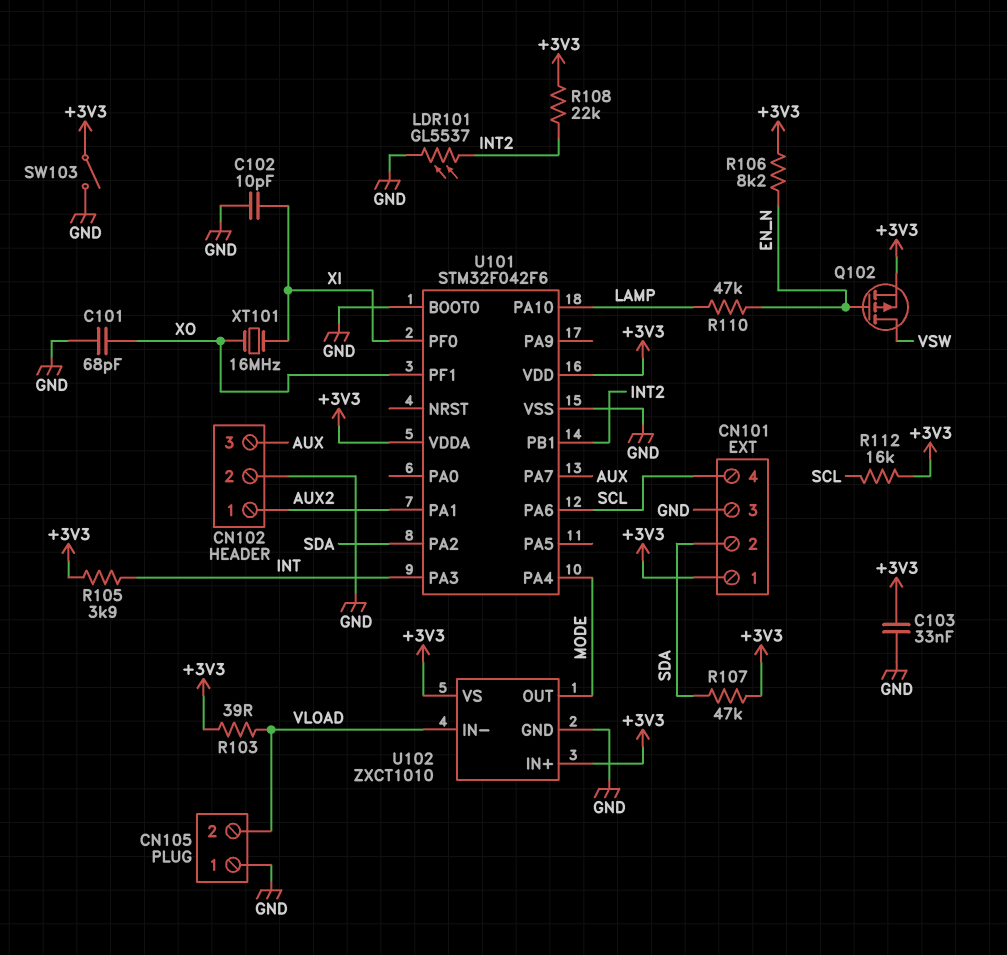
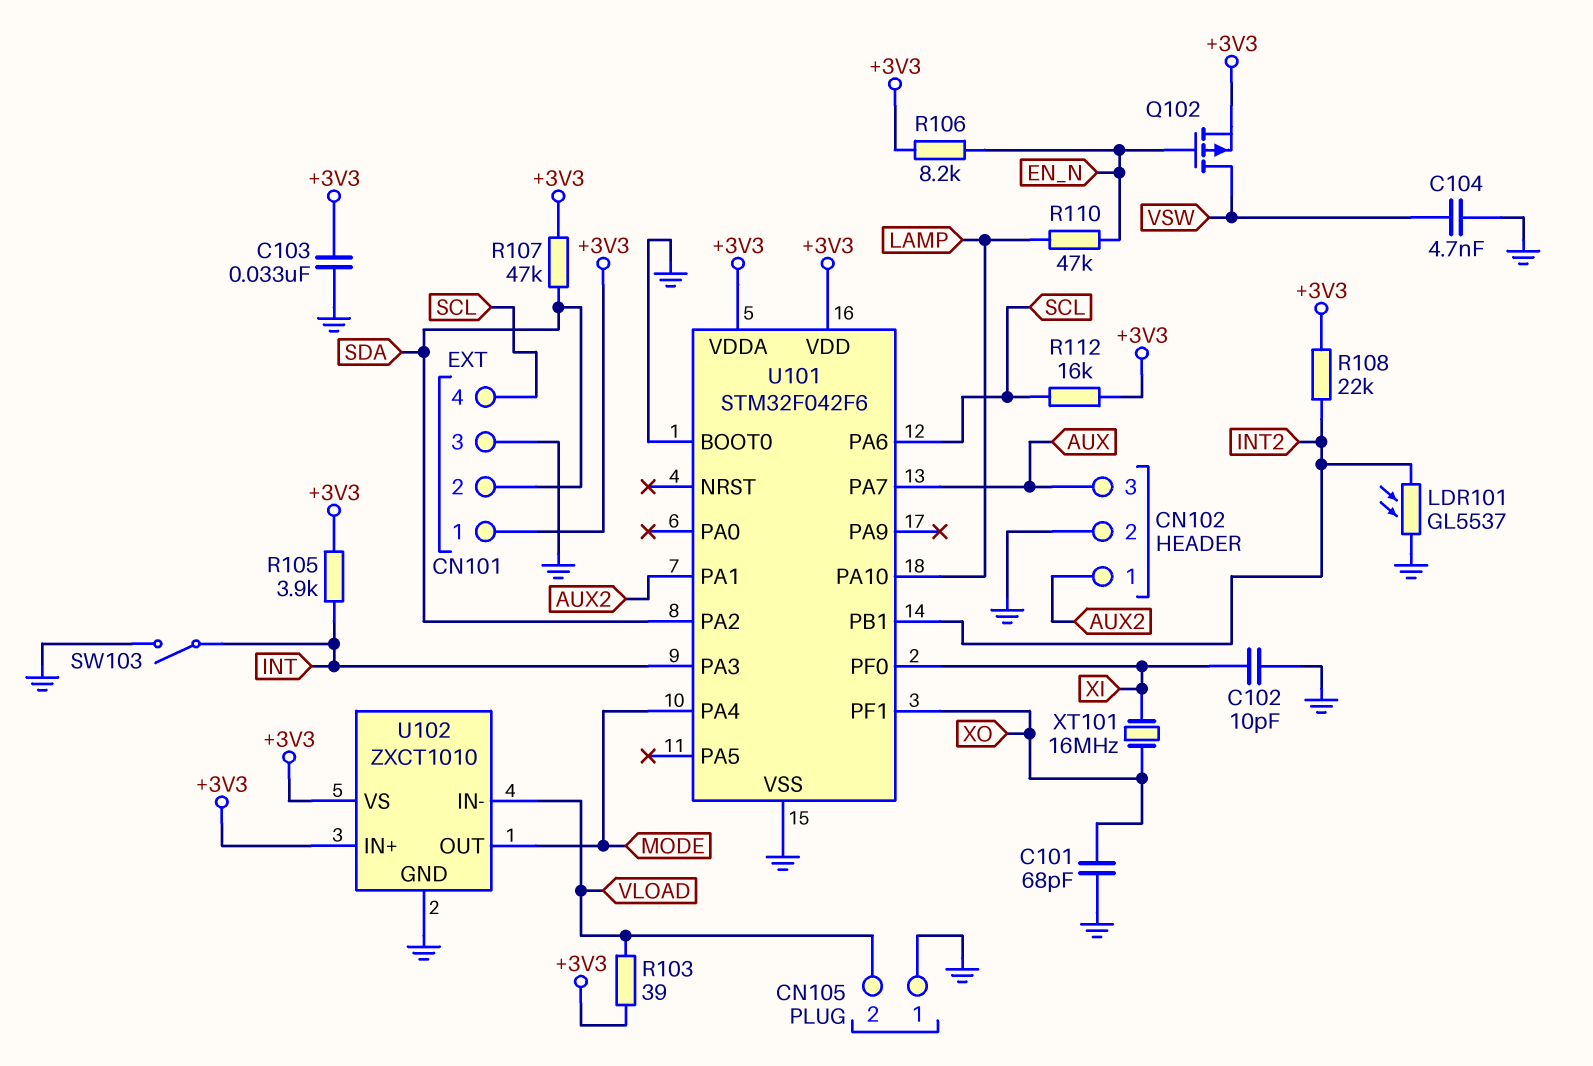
C104: none -> 4.7nF (GND, VSW)
SW103: switch (+3V3, GND) -> switch (GND, INT)

